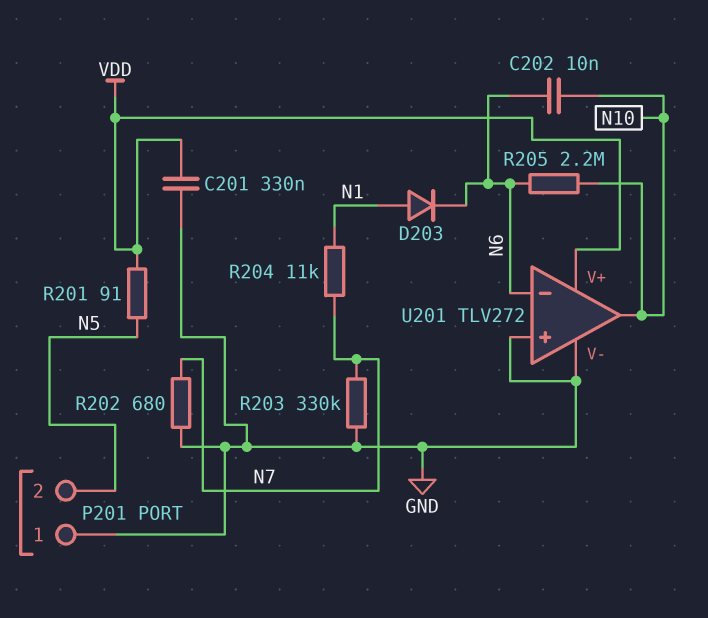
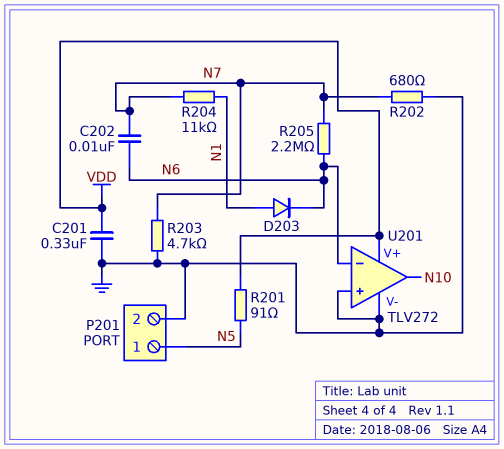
C202: 10nF (N6, N10) -> 10nF (N6, N7)
P201 pin 1: GND -> N5
P201 pin 2: N5 -> GND
R203: 330k (GND, N7) -> 4.7k (GND, N7)
R205: 2.2M (N6, N10) -> 2.2M (N6, N7)

